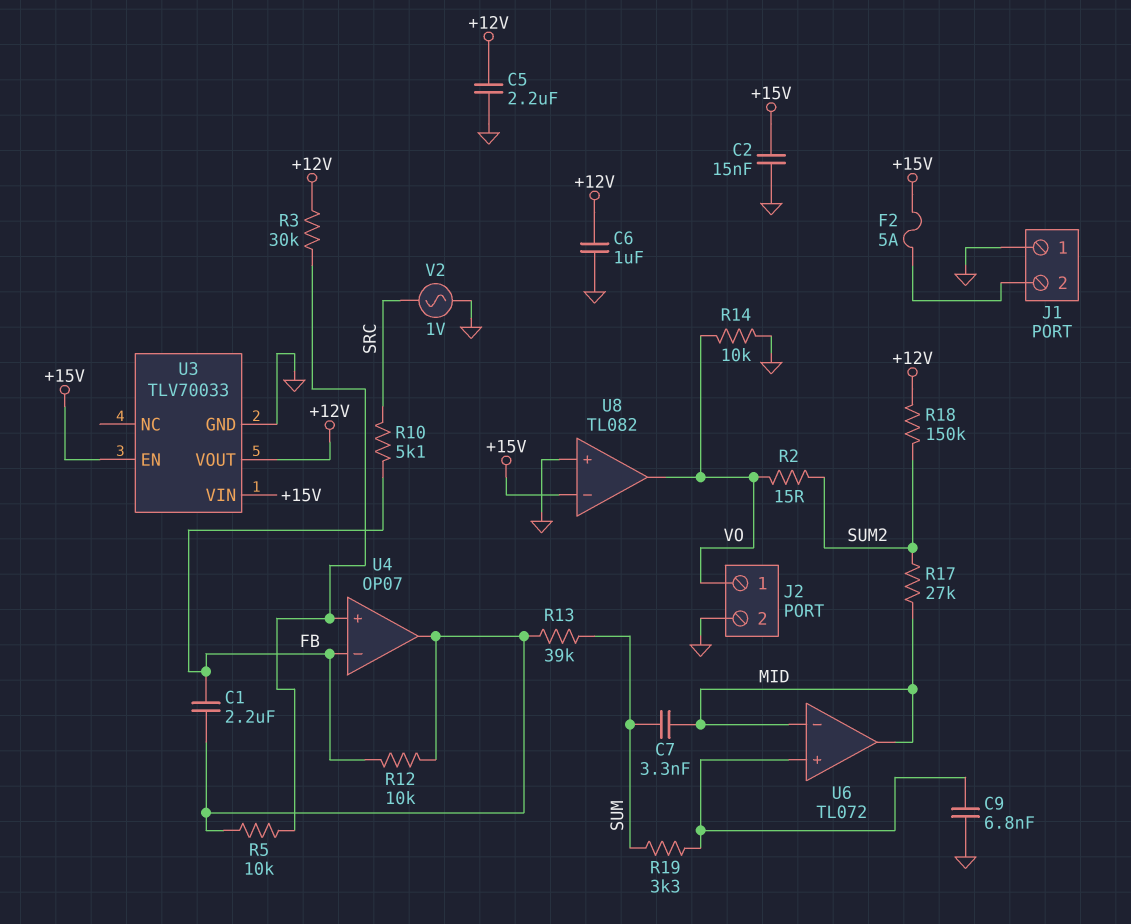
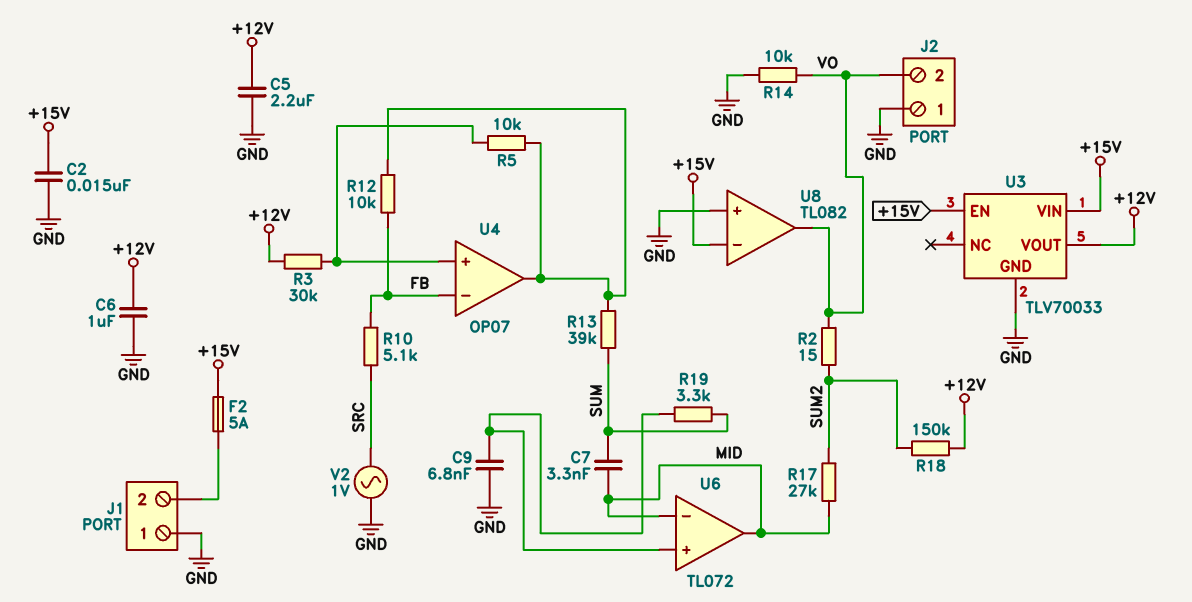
C1: 2.2uF (FB, U4/out) -> none
J2 pin 1: VO -> GND
J2 pin 2: GND -> VO

